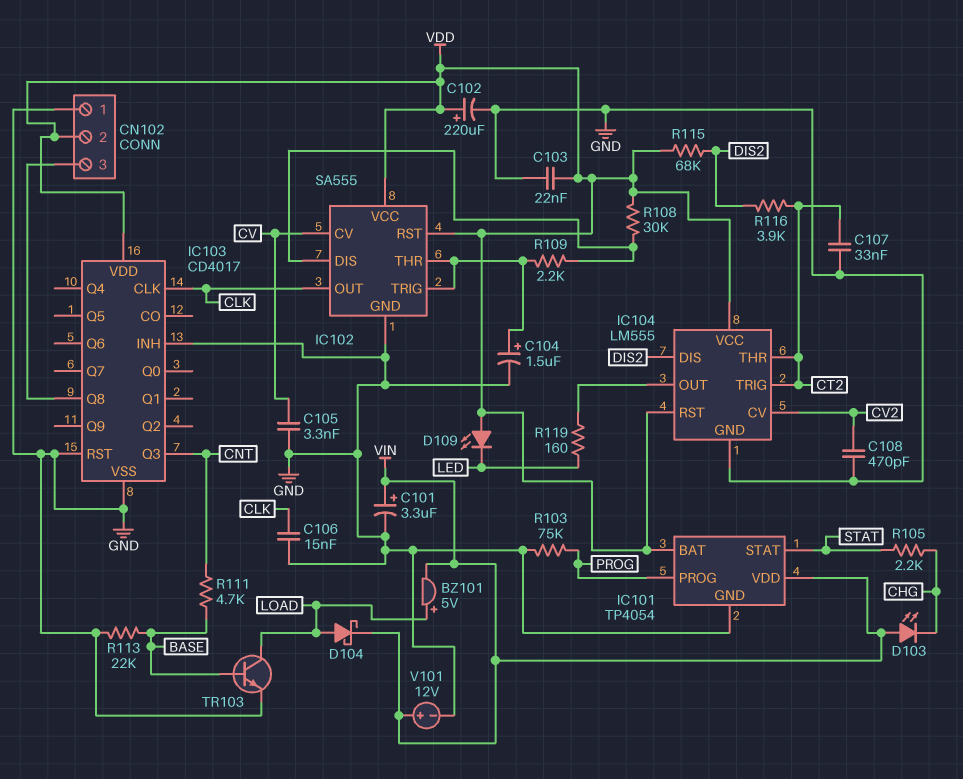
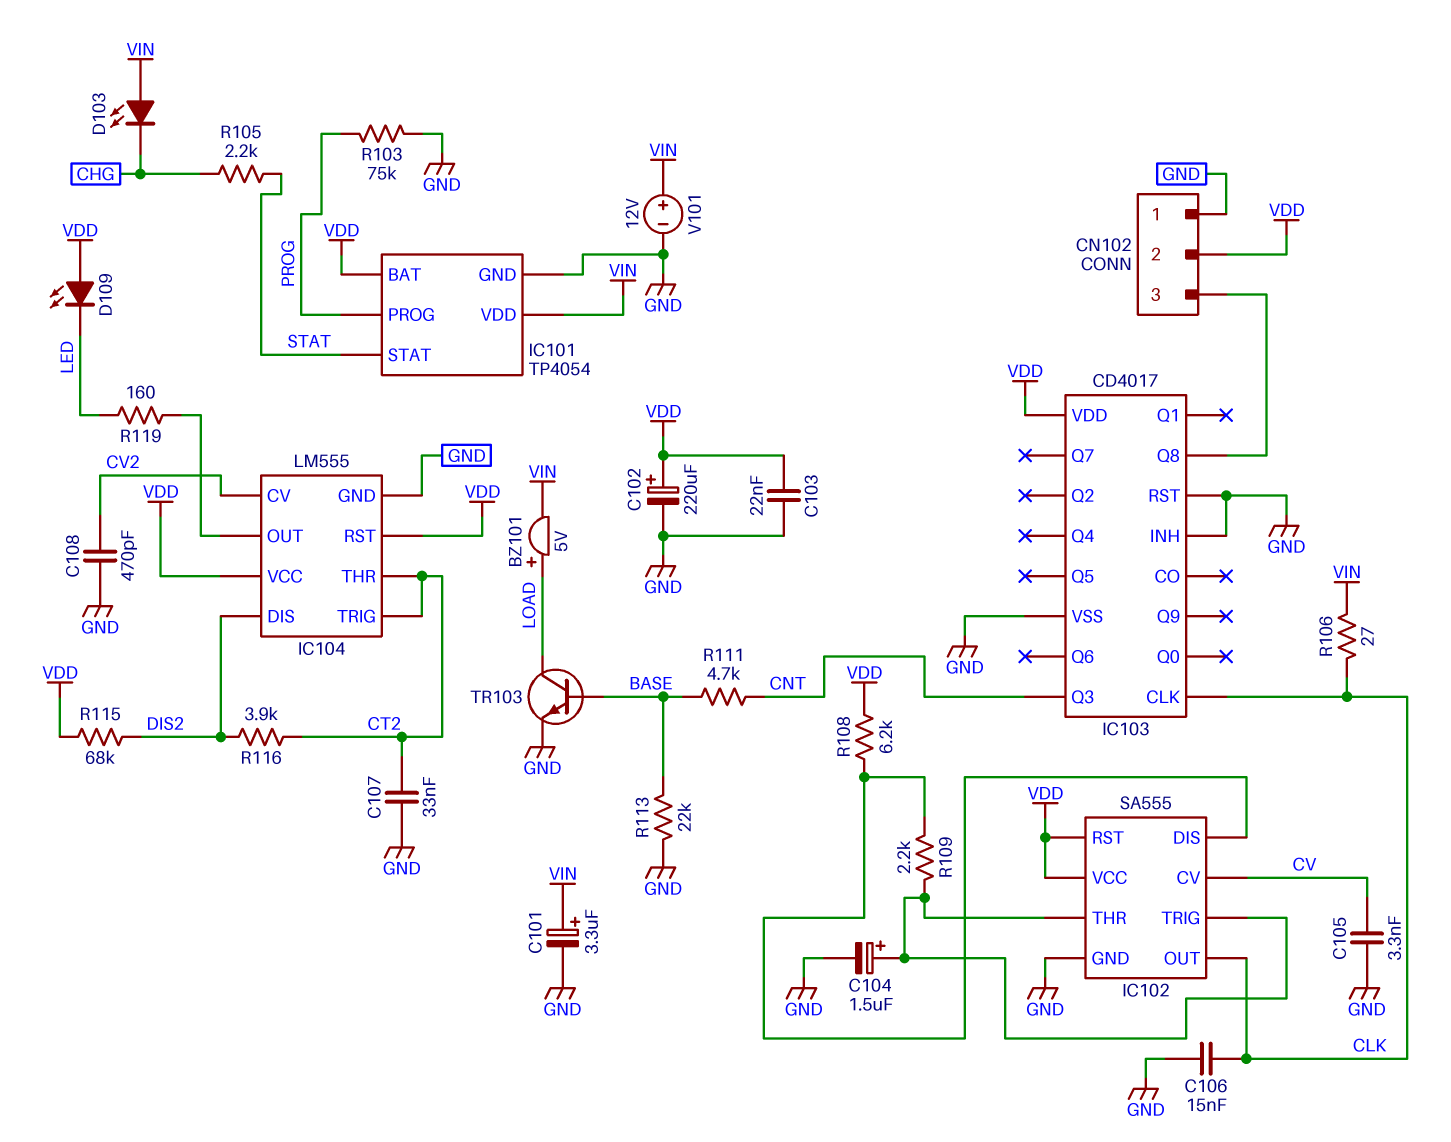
D104: schottky (A LOAD, K VIN) -> none
R106: none -> 27 (CLK, VIN)
R108: 30k (IC102/DIS, VDD) -> 6.2k (IC102/DIS, VDD)

